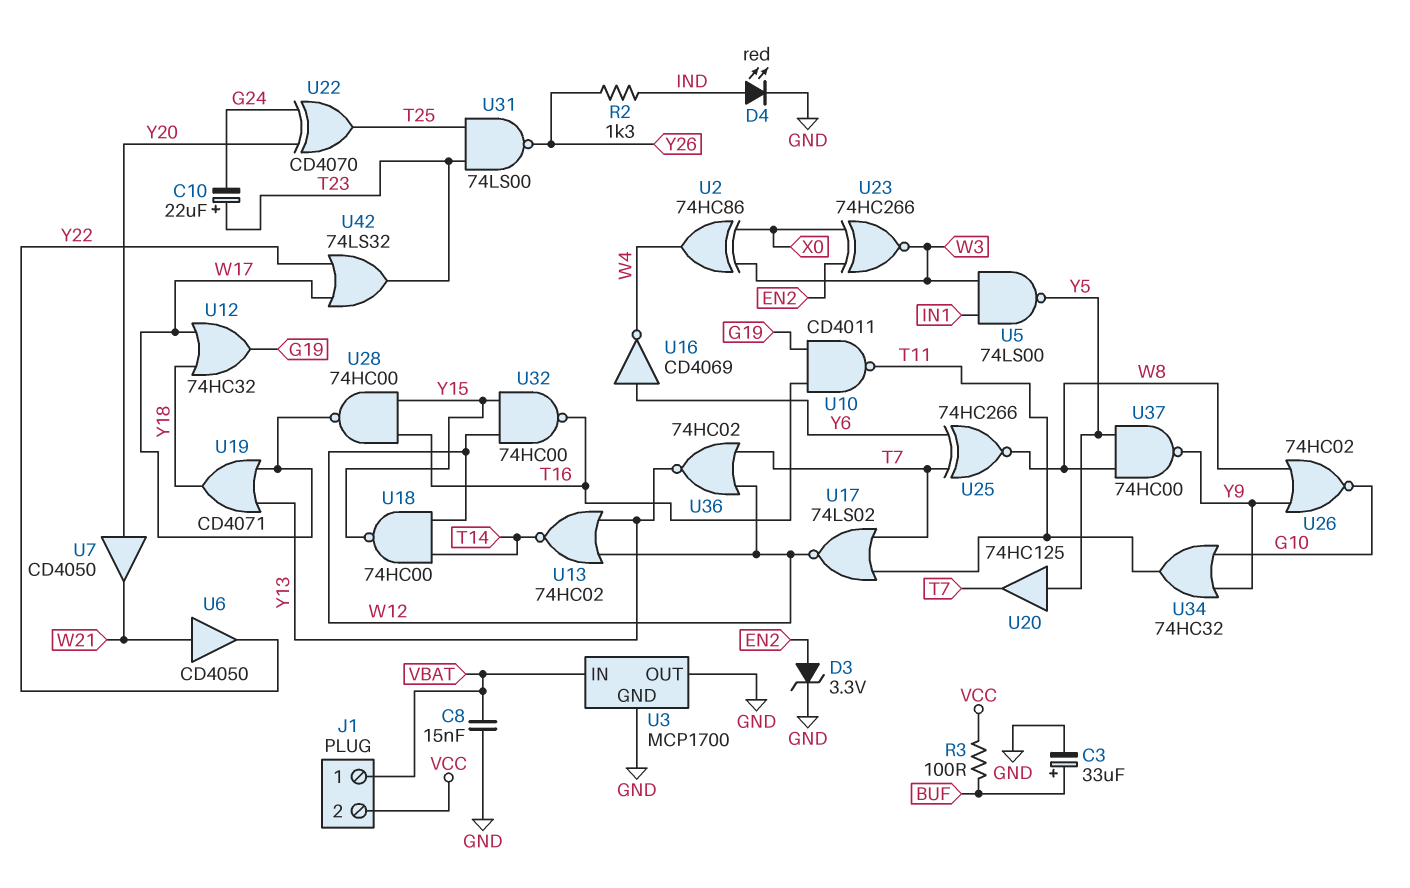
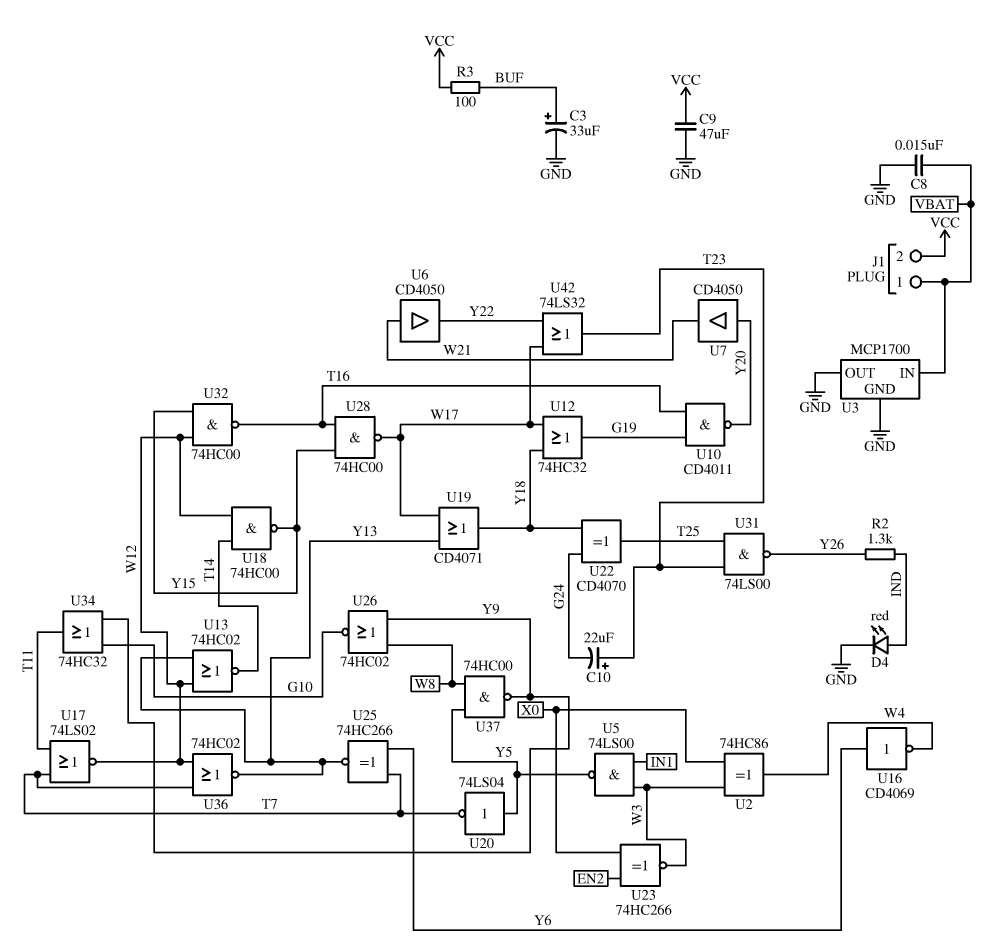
C9: none -> 47uF (GND, VCC)
D3: zener 3.3V (A EN2, K GND) -> none
U10: NAND CD4011 (in G19, in T16, out T11) -> NAND CD4011 (in G19, in T16, out Y20)
U20: buffer 74HC125 (in Y5, out T7) -> NOT 74LS04 (in Y5, out T7)
U22: XOR CD4070 (in G24, in Y20, out T25) -> XOR CD4070 (in G24, in Y18, out T25)
U25: XNOR 74HC266 (in T7, in Y6, out W8) -> XNOR 74HC266 (in T7, in Y6, out Y13)

